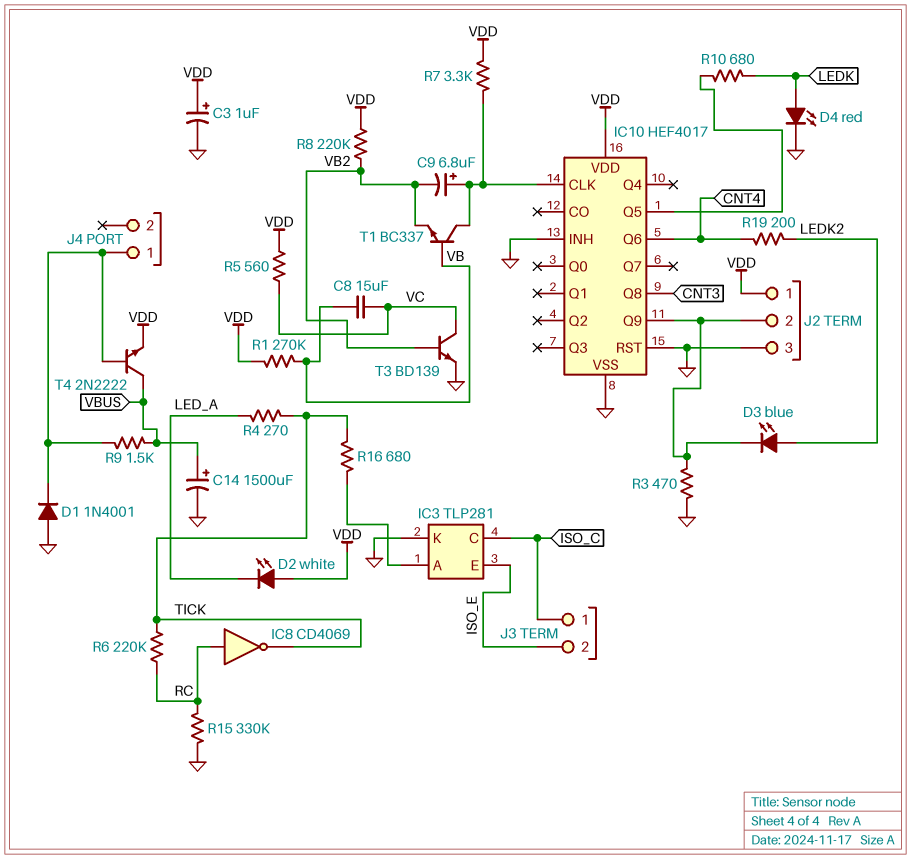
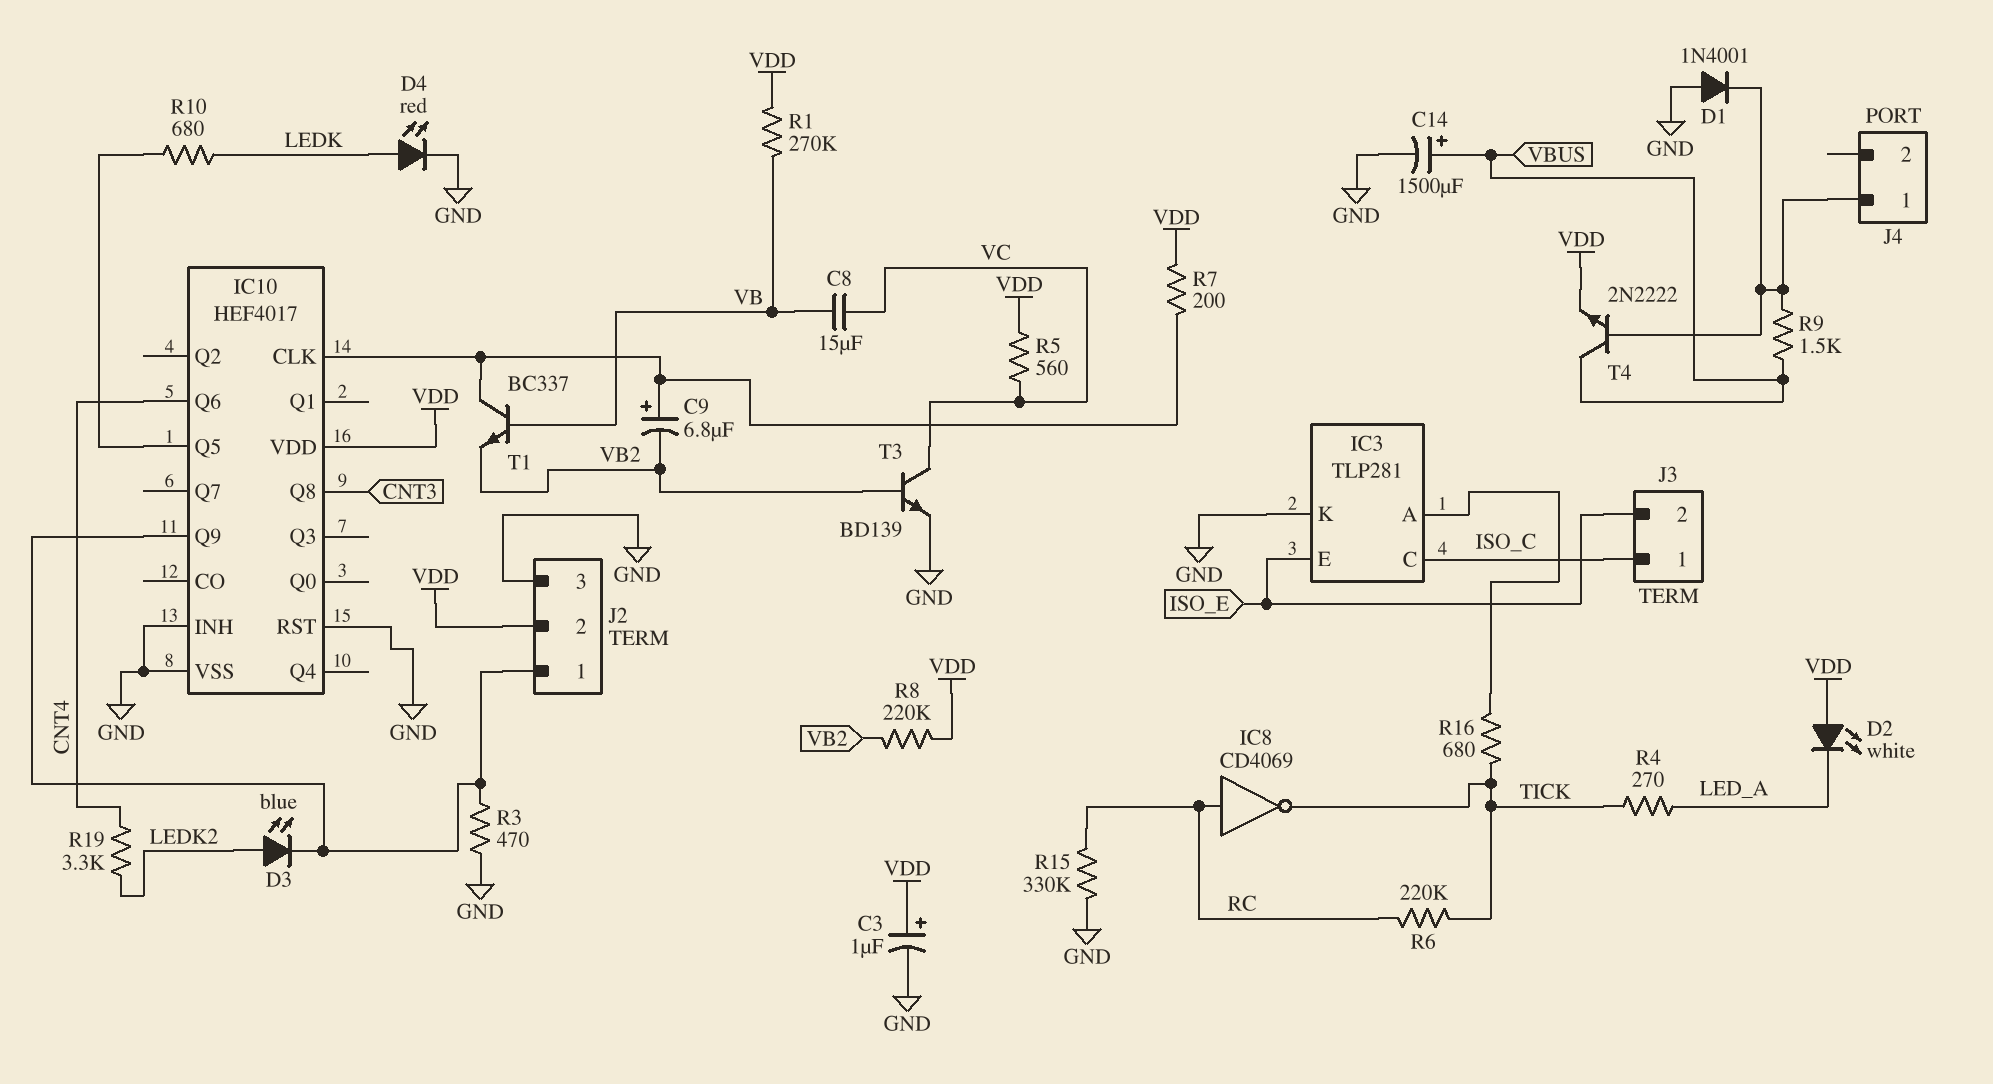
J2 pin 1: VDD -> IC10/Q9
J2 pin 2: IC10/Q9 -> VDD
R7: 3.3k (IC10/CLK, VDD) -> 200 (IC10/CLK, VDD)
R19: 200 (CNT4, LEDK2) -> 3.3k (CNT4, LEDK2)

